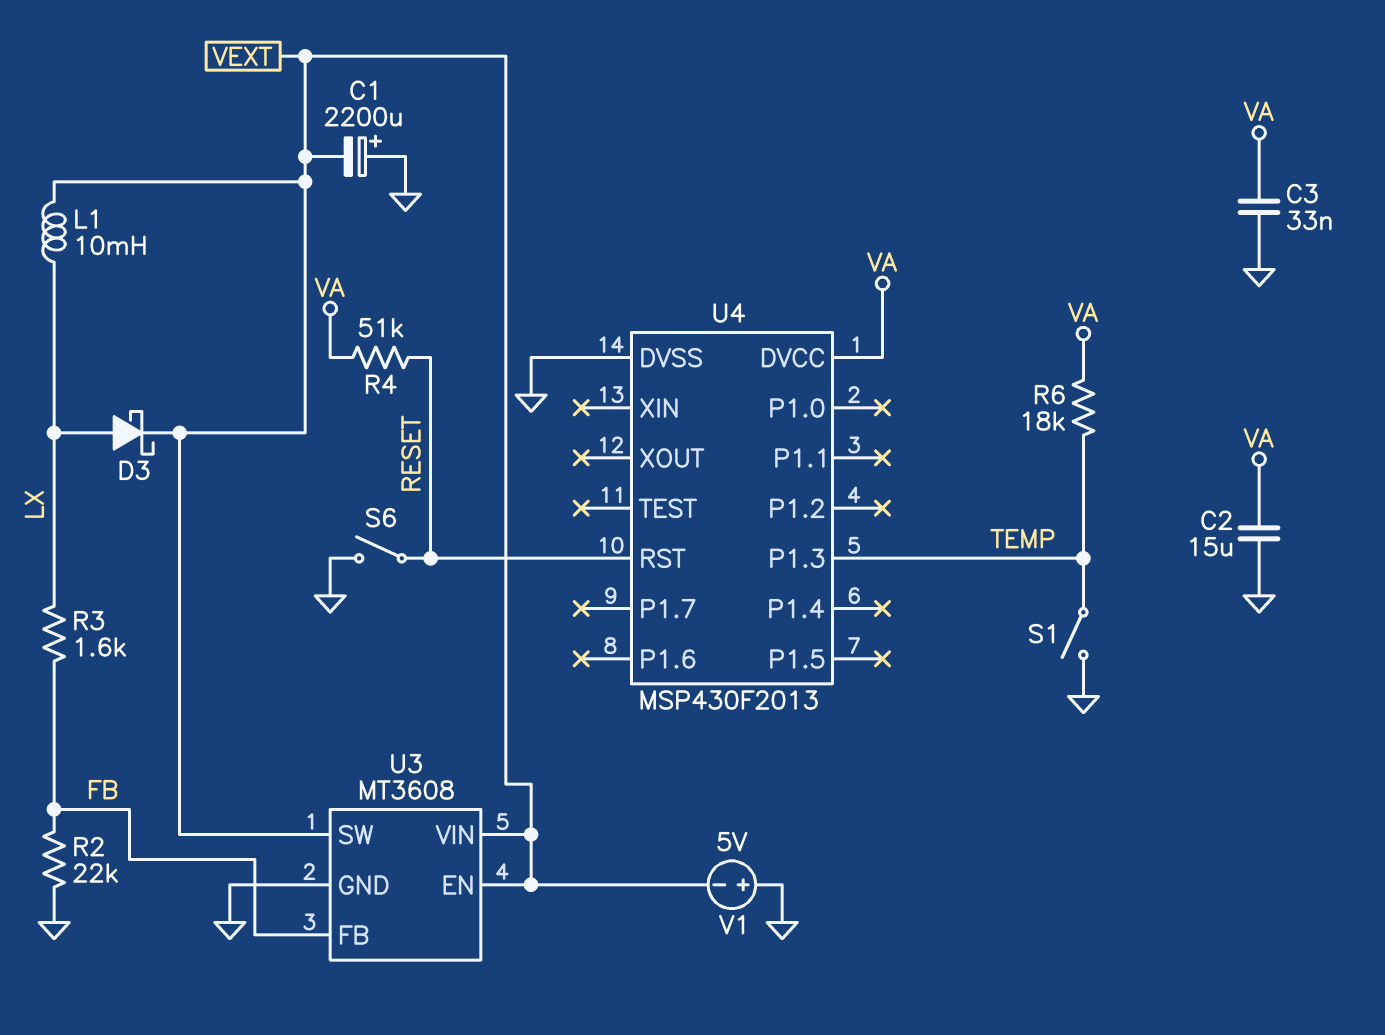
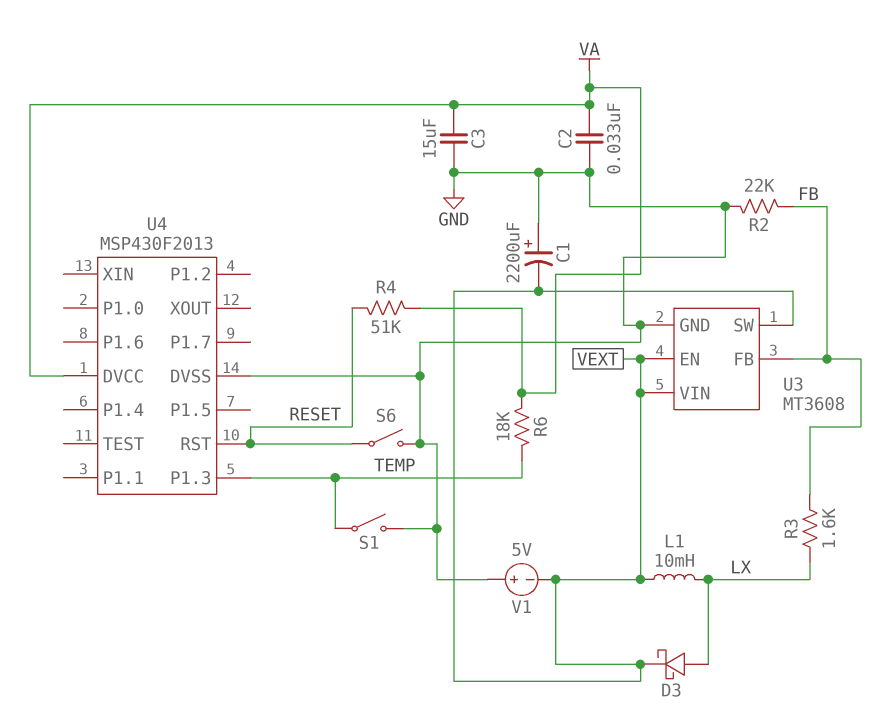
C2: 15uF (GND, VA) -> 33nF (GND, VA)
C3: 33nF (GND, VA) -> 15uF (GND, VA)

